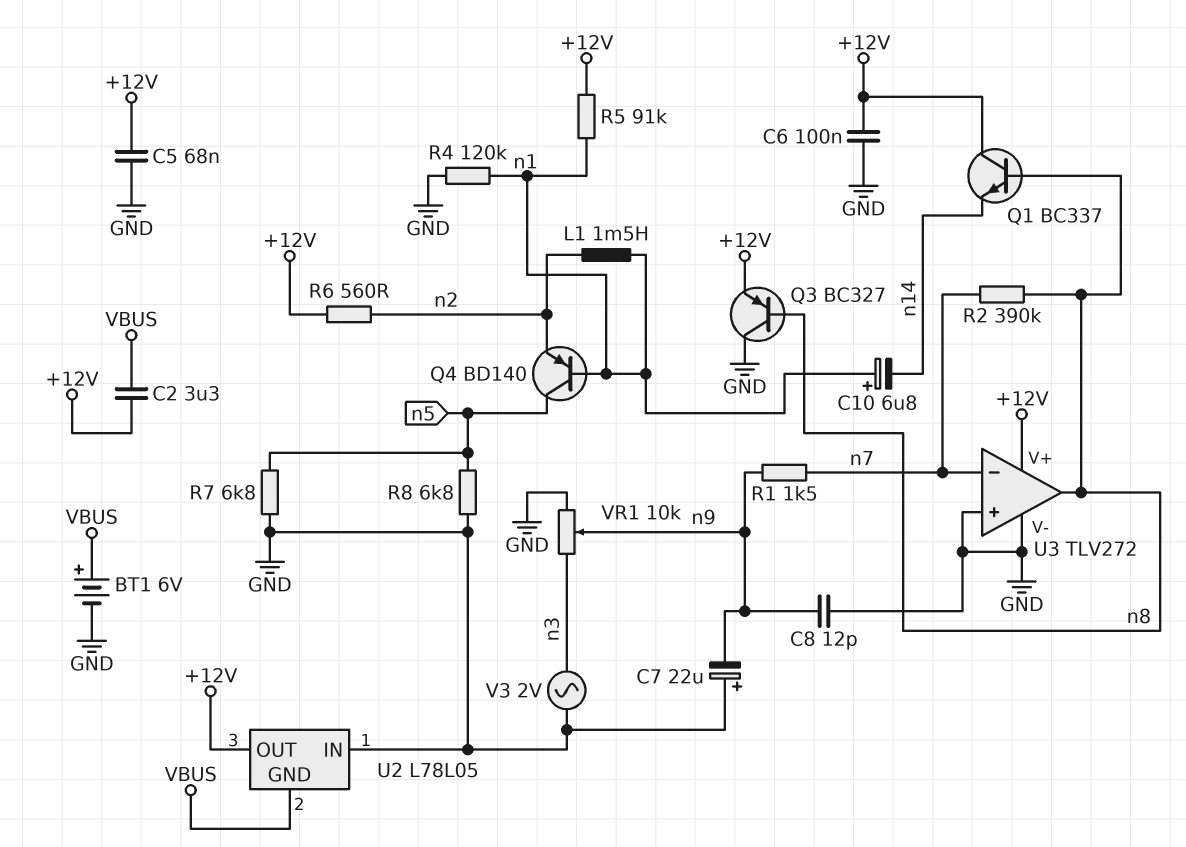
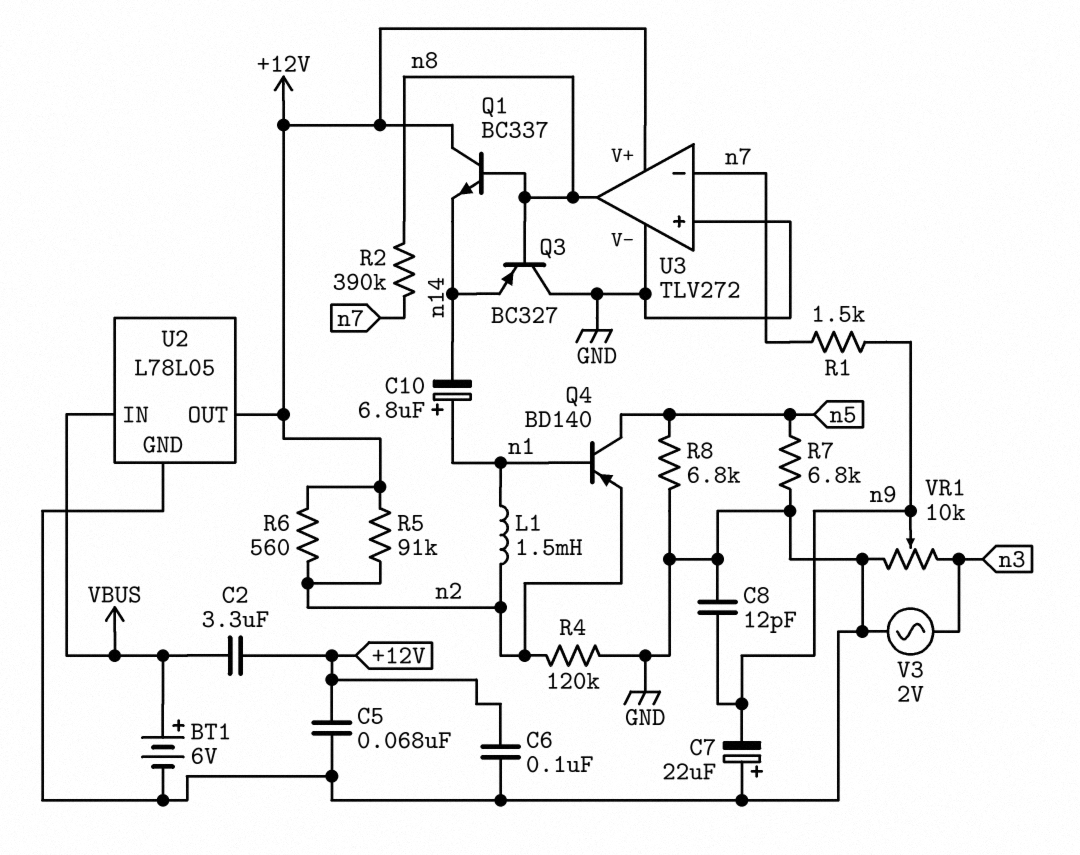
Q3: PNP BC327 (B n8, C GND, E +12V) -> PNP BC327 (B n8, C GND, E n14)
R4: 120k (GND, n1) -> 120k (GND, n2)
R5: 91k (+12V, n1) -> 91k (+12V, n2)
U2 pin GND: VBUS -> GND
U2 pin IN: GND -> VBUS

